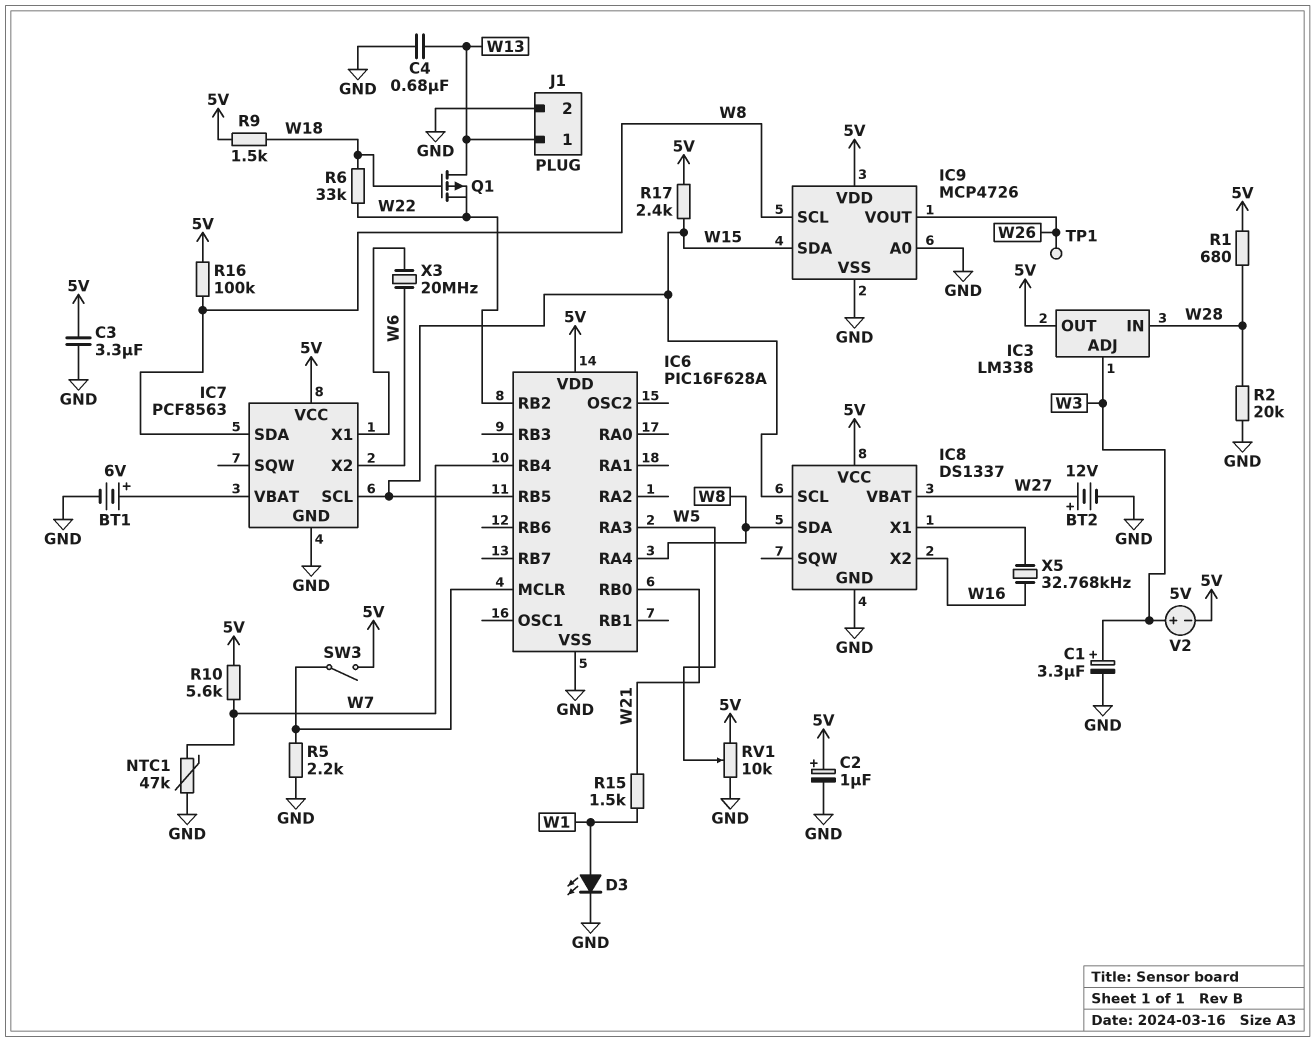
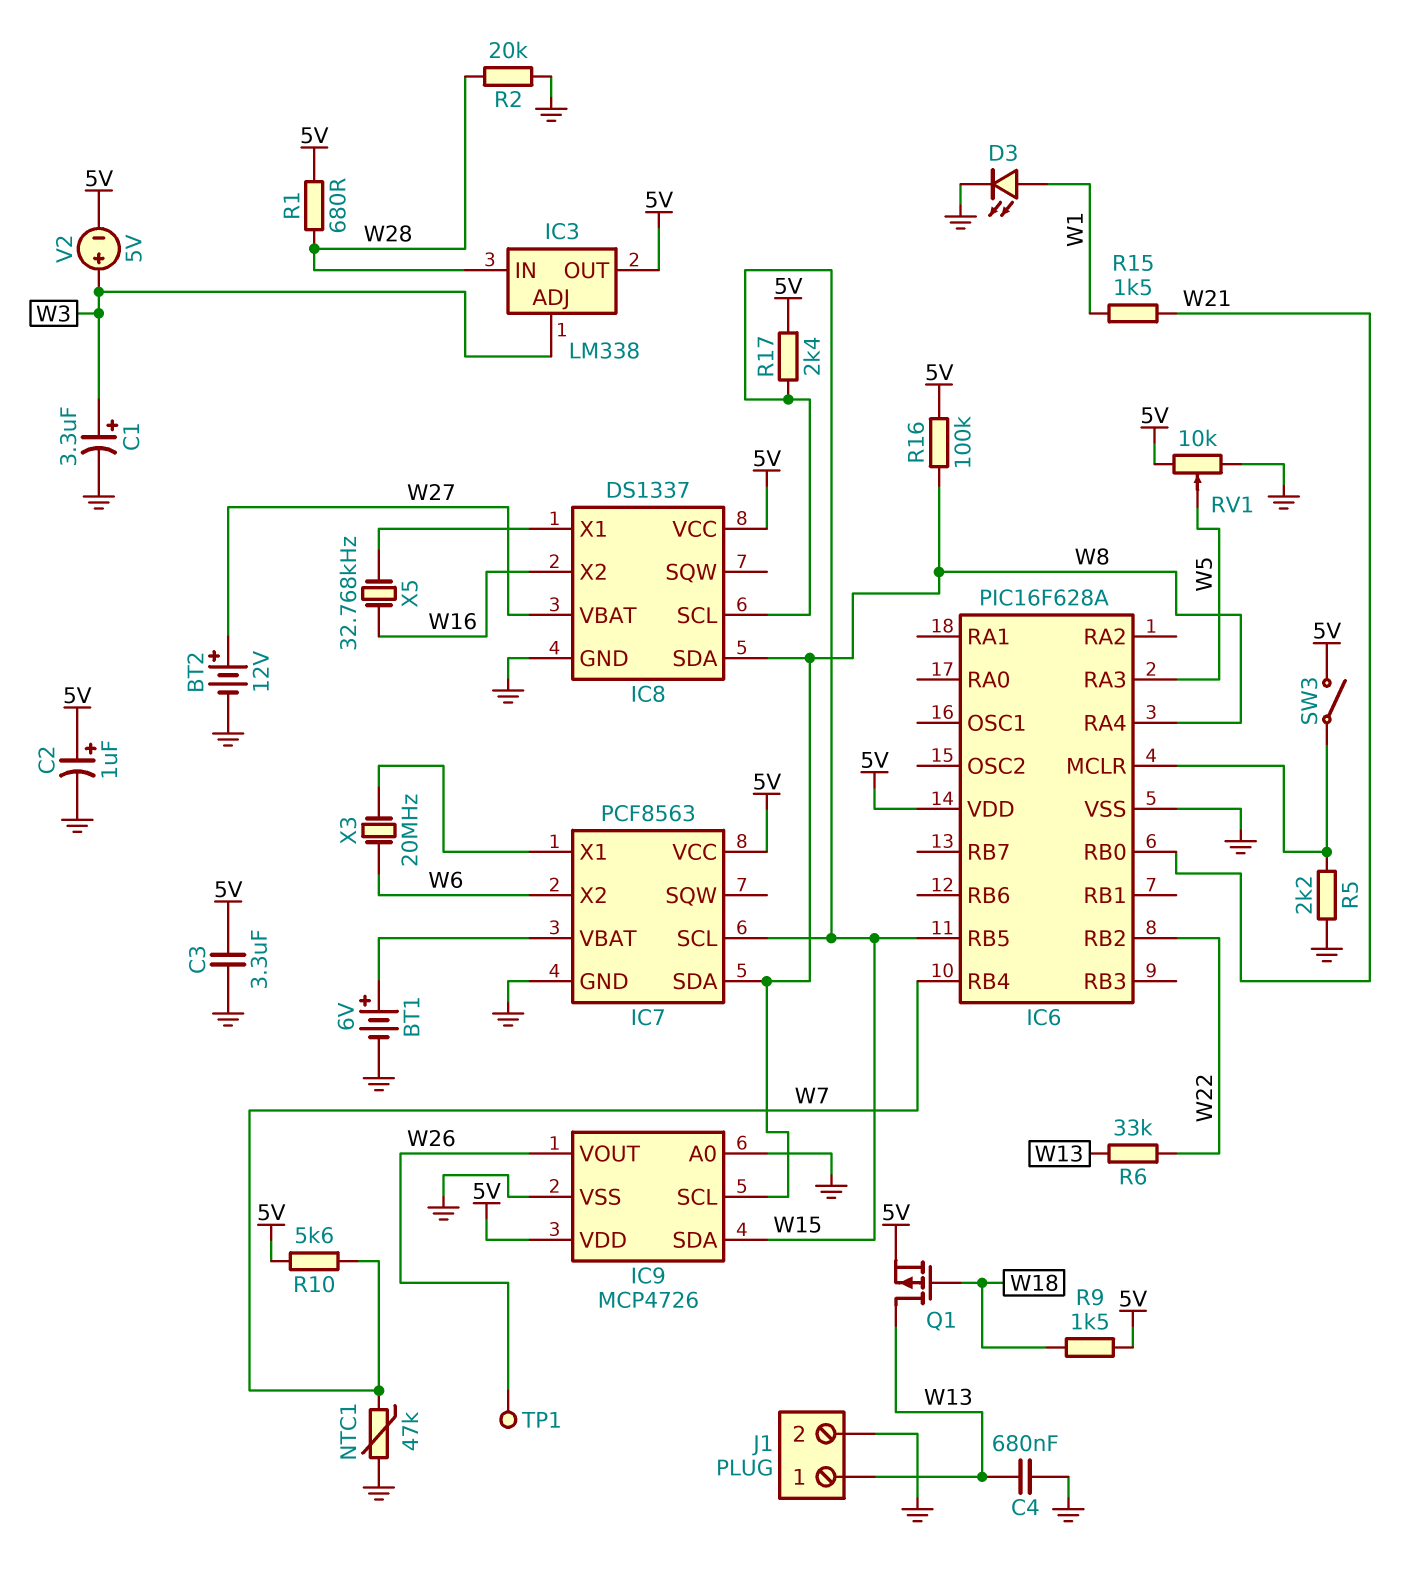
Q1: PMOS (G W18, D W13, S W22) -> PMOS (G W18, D W13, S 5V)
R6: 33k (W18, W22) -> 33k (W13, W22)

